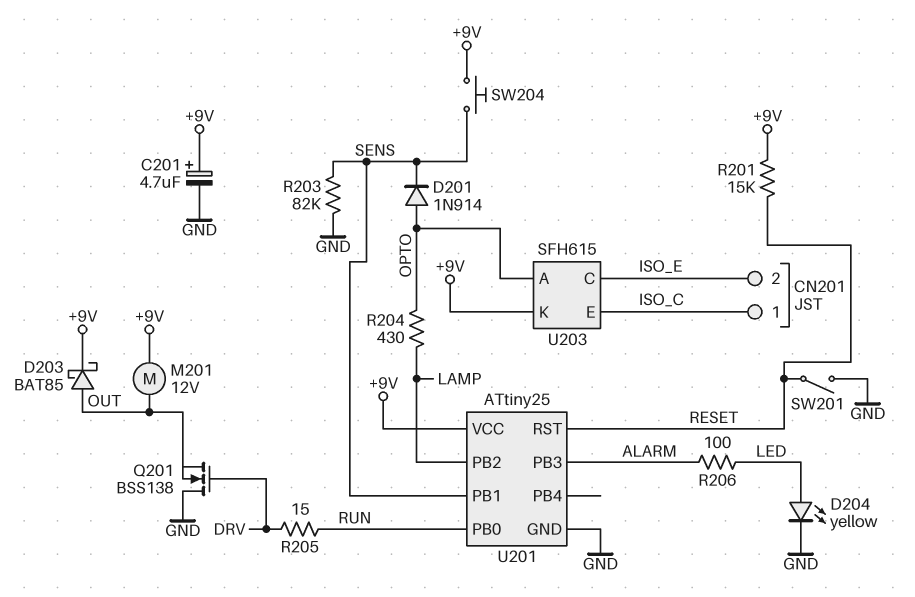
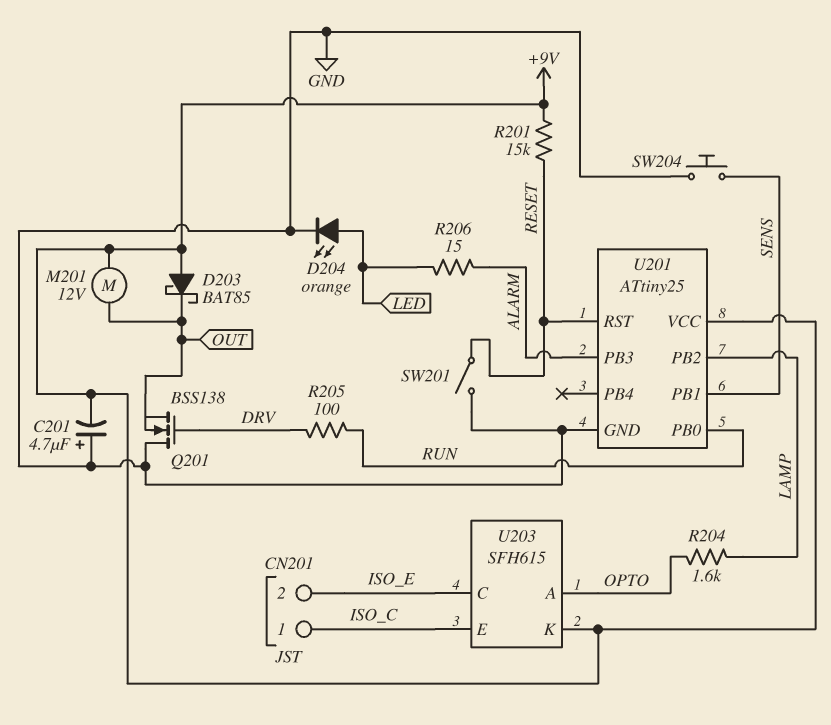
C201: 4.7uF (plus +9V, minus GND) -> 4.7uF (plus GND, minus +9V)
D201: diode 1N914 (A OPTO, K SENS) -> none
D203: schottky BAT85 (A OUT, K +9V) -> schottky BAT85 (A +9V, K OUT)
D204: LED yellow (A LED, K GND) -> LED orange (A LED, K GND)
R203: 82k (GND, SENS) -> none
R204: 430 (LAMP, OPTO) -> 1.6k (LAMP, OPTO)
R205: 15 (DRV, RUN) -> 100 (DRV, RUN)
R206: 100 (ALARM, LED) -> 15 (ALARM, LED)
SW204: button (+9V, SENS) -> button (GND, SENS)

